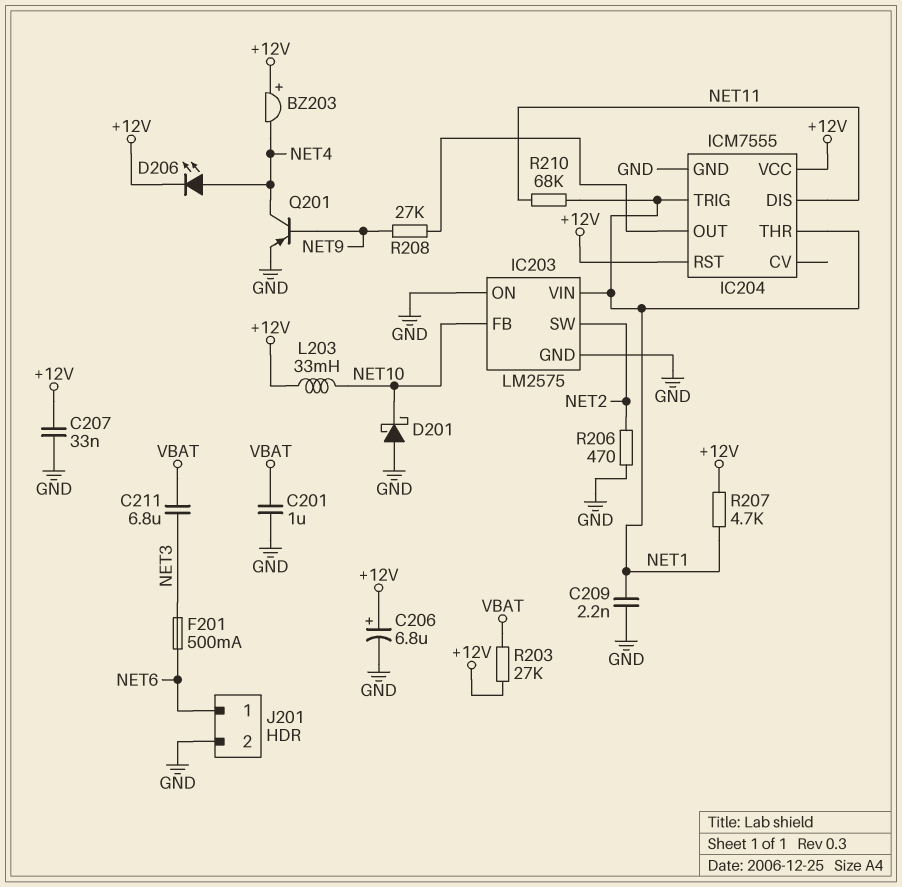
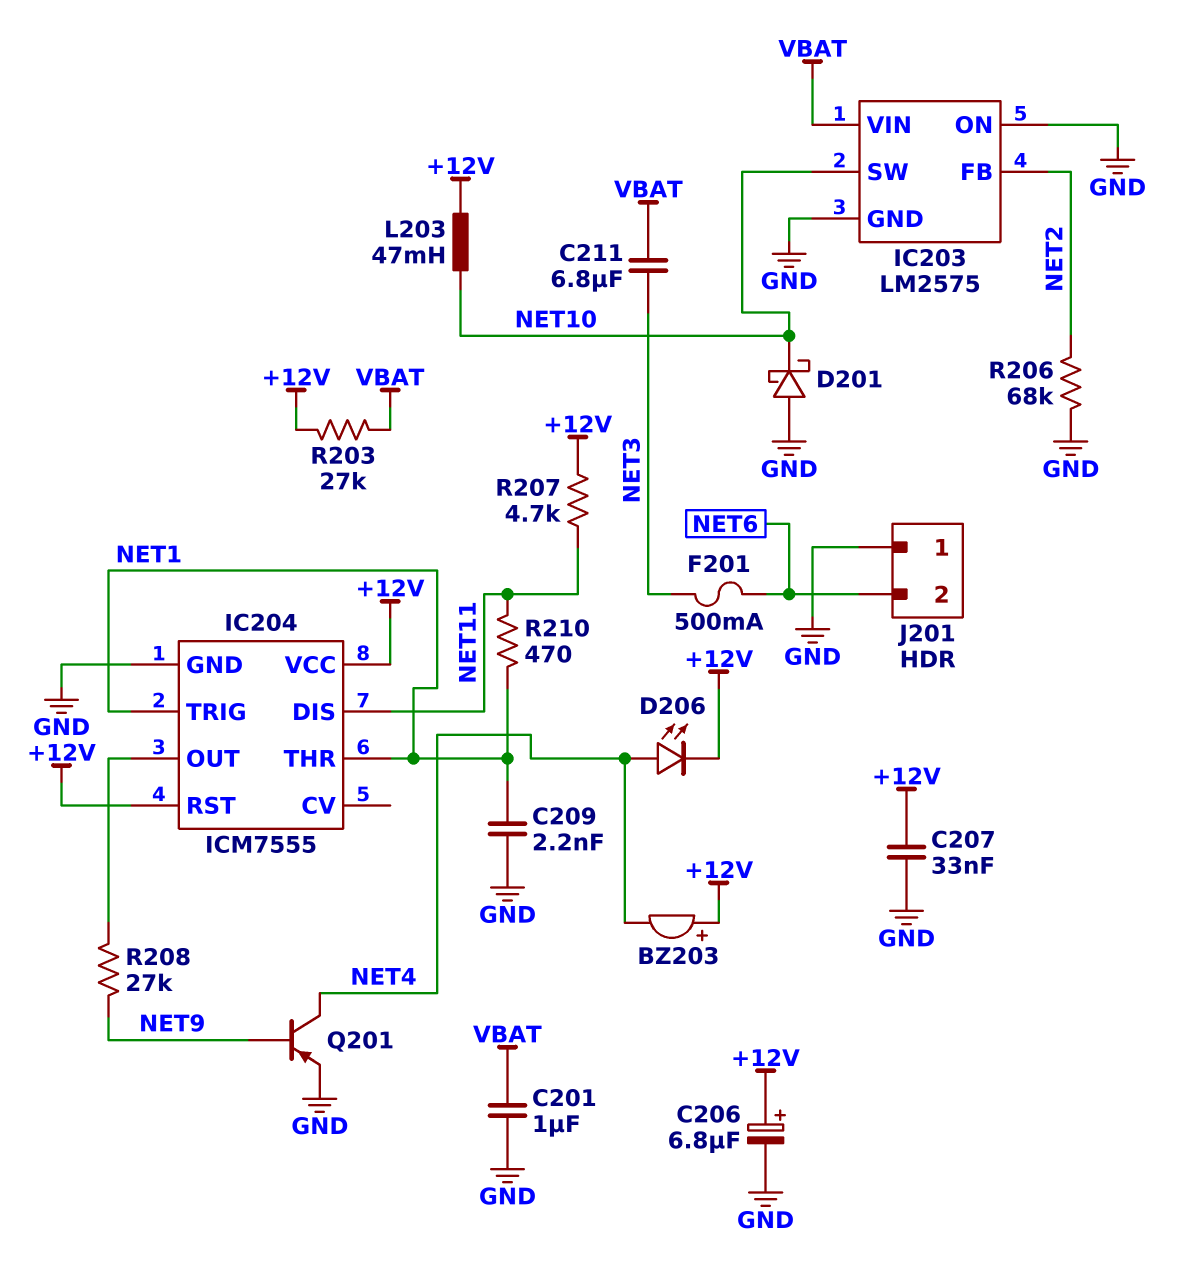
IC203 pin FB: NET10 -> NET2
IC203 pin SW: NET2 -> NET10
IC203 pin VIN: NET1 -> VBAT
J201 pin 1: NET6 -> GND
J201 pin 2: GND -> NET6
L203: 33mH (+12V, NET10) -> 47mH (+12V, NET10)
R206: 470 (GND, NET2) -> 68k (GND, NET2)
R207: 4.7k (+12V, NET1) -> 4.7k (+12V, NET11)
R210: 68k (NET1, NET11) -> 470 (NET1, NET11)

